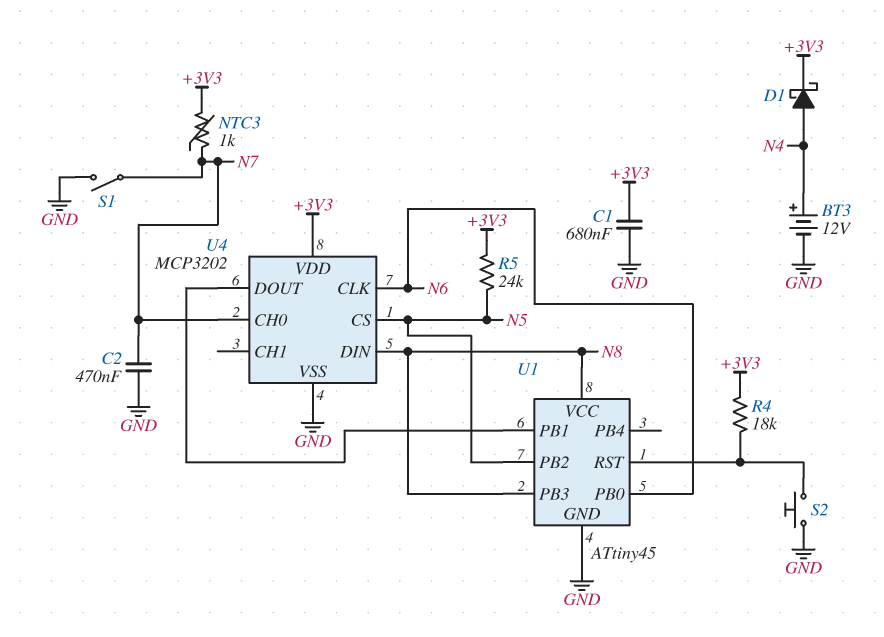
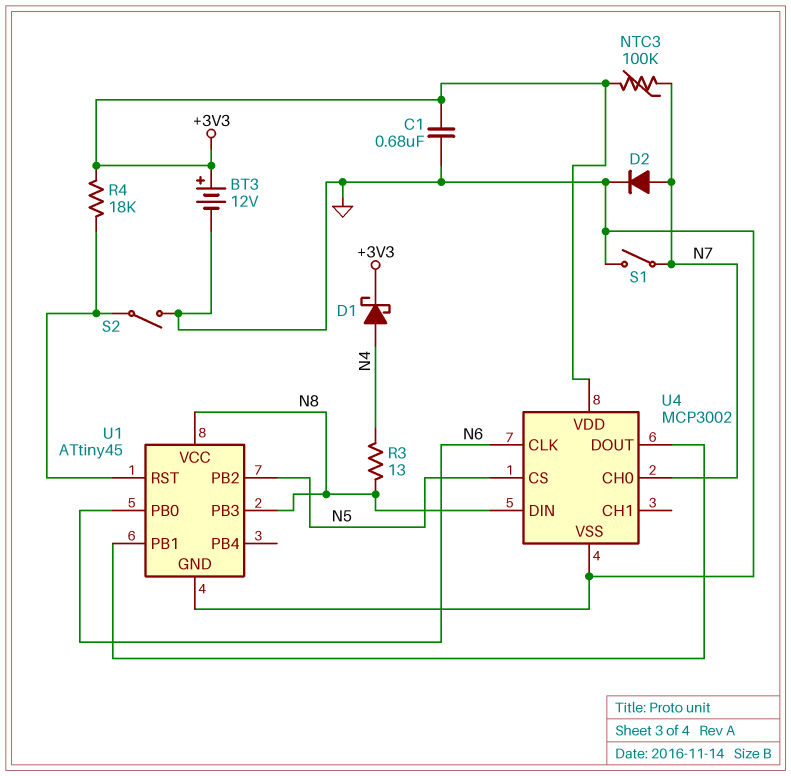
BT3: 12V (plus N4, minus GND) -> 12V (plus +3V3, minus GND)
C2: 470nF (GND, N7) -> none
D2: none -> diode (A N7, K GND)
NTC3: 1k (+3V3, N7) -> 100k (+3V3, N7)
R3: none -> 13 (N4, N8)
R5: 24k (+3V3, N5) -> none
S2: button (GND, U1/RST) -> switch (GND, U1/RST)
U4: MCP3202 -> MCP3002

